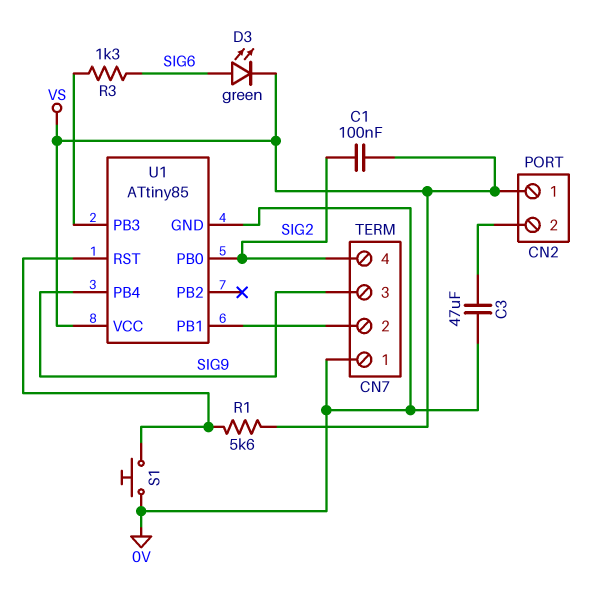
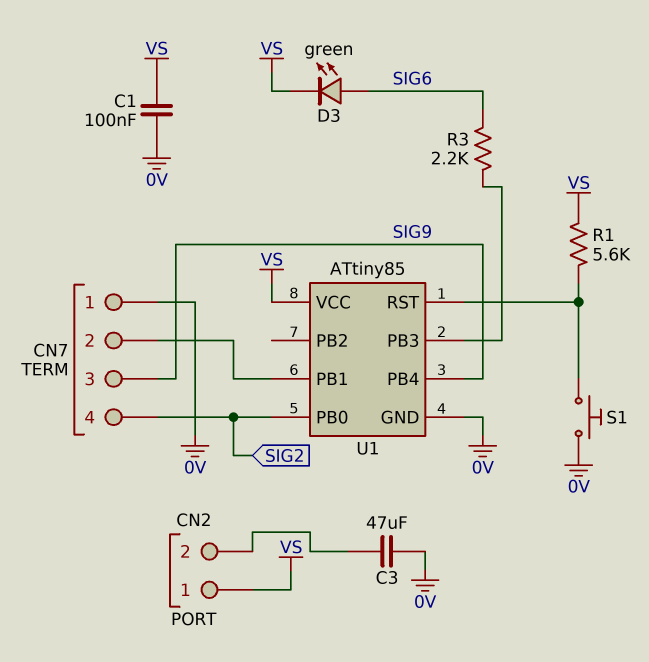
C1: 100nF (SIG2, VS) -> 100nF (0V, VS)
R3: 1.3k (SIG6, U1/PB3) -> 2.2k (SIG6, U1/PB3)

